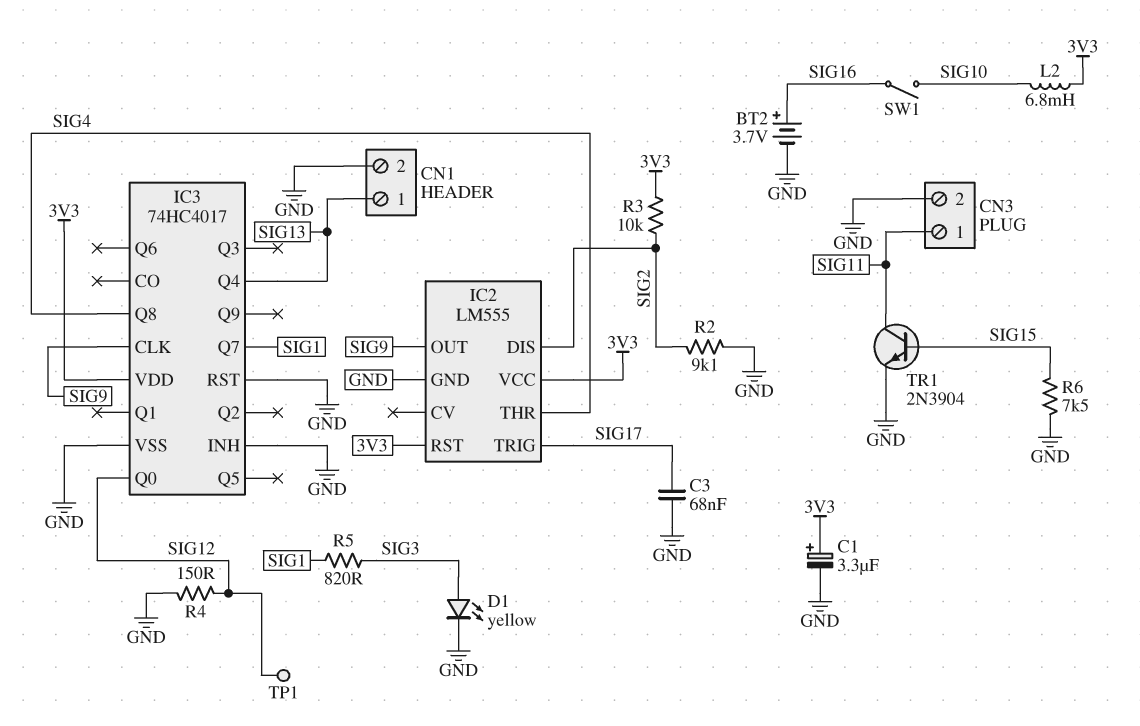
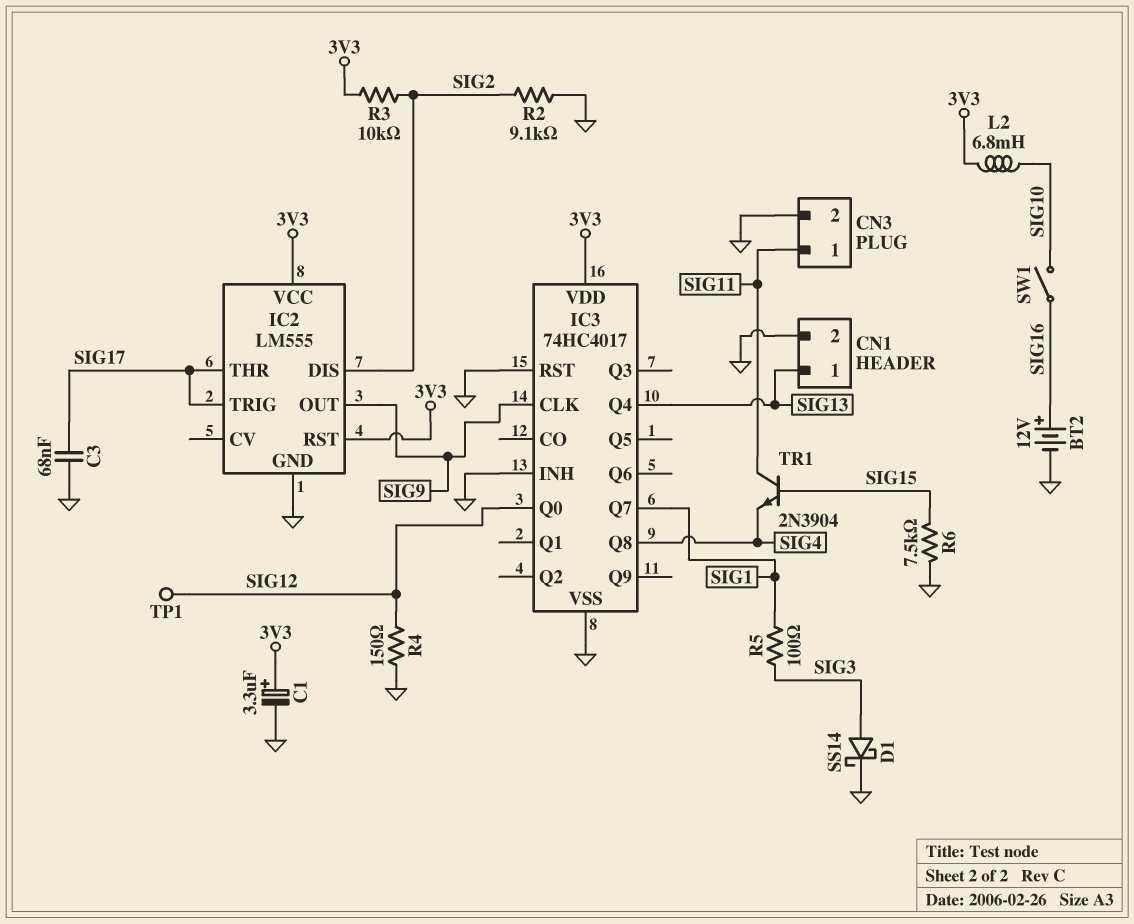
BT2: 3.7V (plus SIG16, minus GND) -> 12V (plus SIG16, minus GND)
D1: LED yellow (A SIG3, K GND) -> schottky SS14 (A SIG3, K GND)
IC2 pin THR: SIG4 -> SIG17
R5: 820 (SIG1, SIG3) -> 100 (SIG1, SIG3)
TR1: NPN 2N3904 (B SIG15, C SIG11, E GND) -> NPN 2N3904 (B SIG15, C SIG11, E SIG4)

